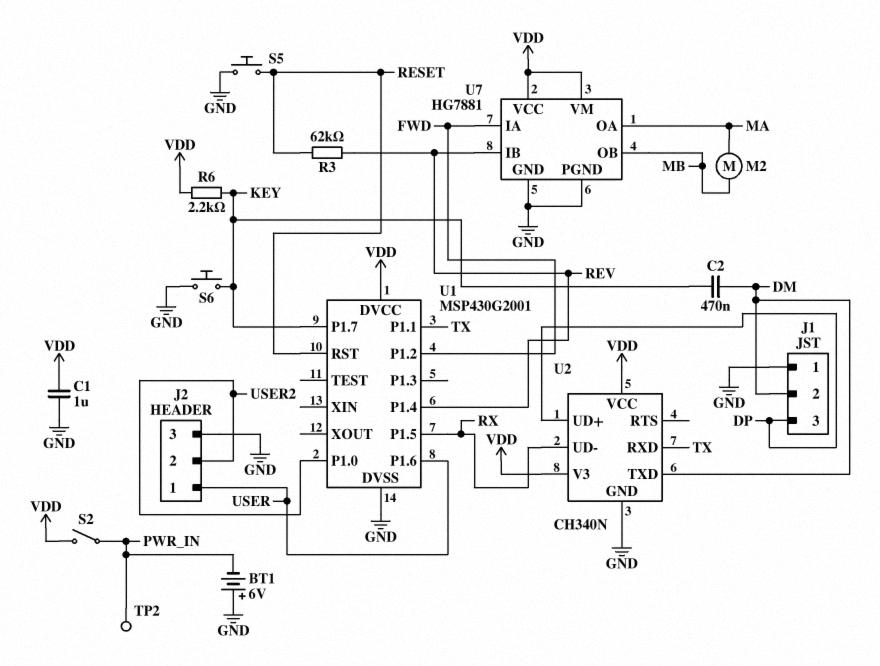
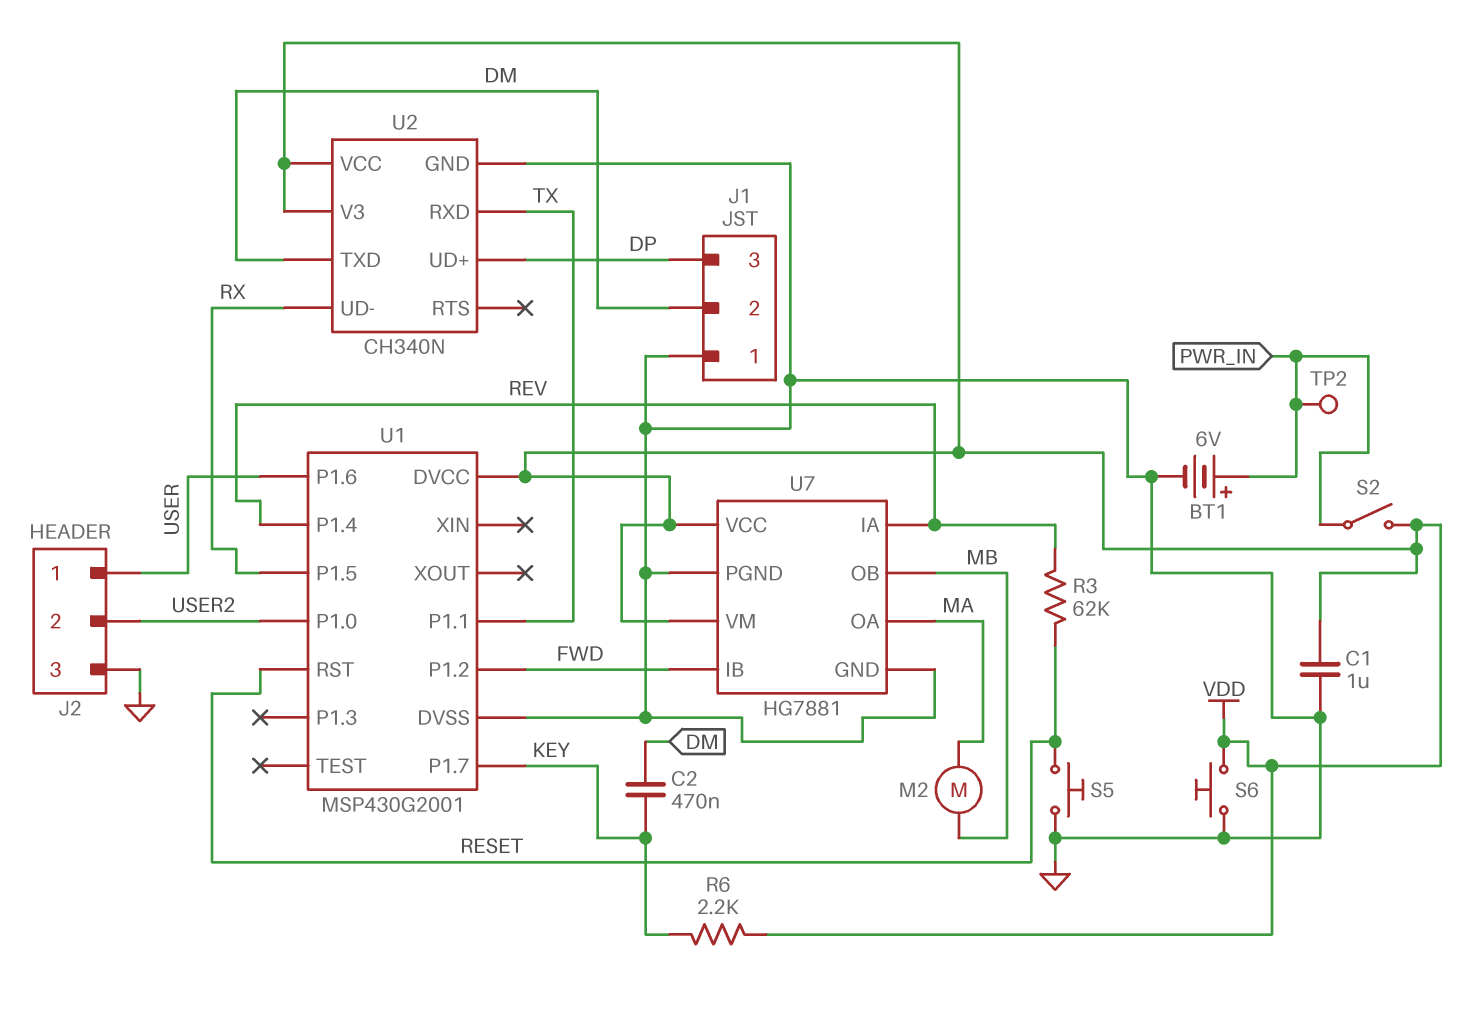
BT1: 6V (plus GND, minus PWR_IN) -> 6V (plus PWR_IN, minus GND)
S6: button (GND, KEY) -> button (GND, VDD)
U7 pin IA: FWD -> REV
U7 pin IB: REV -> FWD

